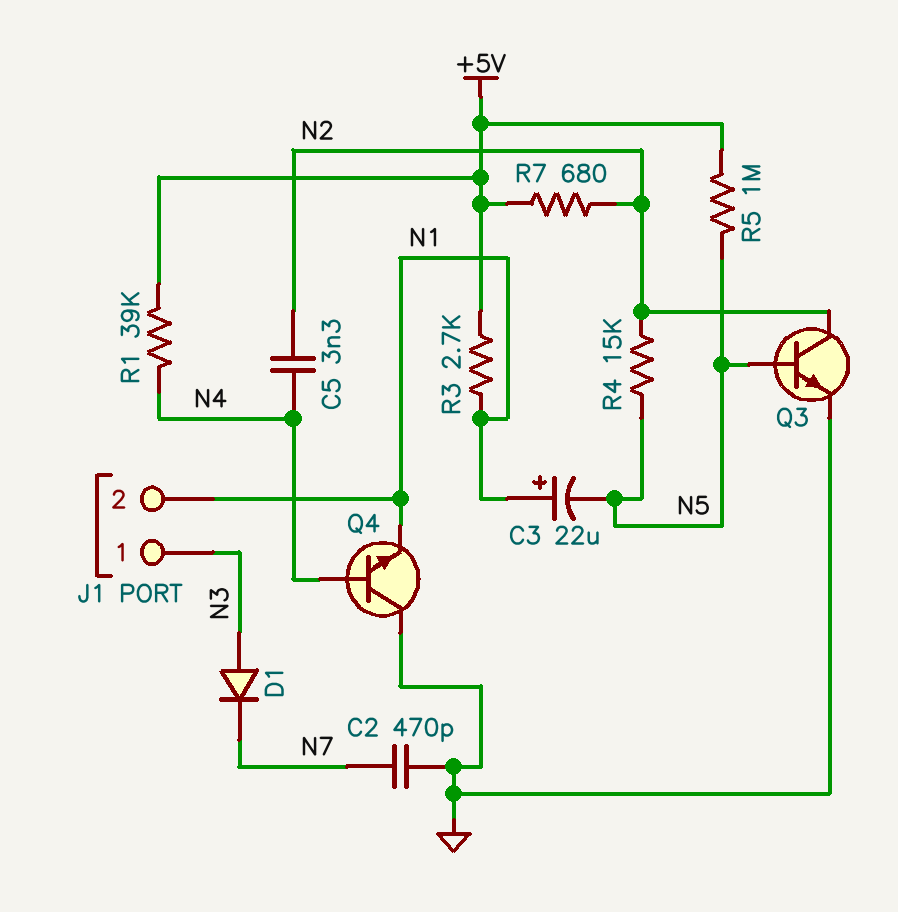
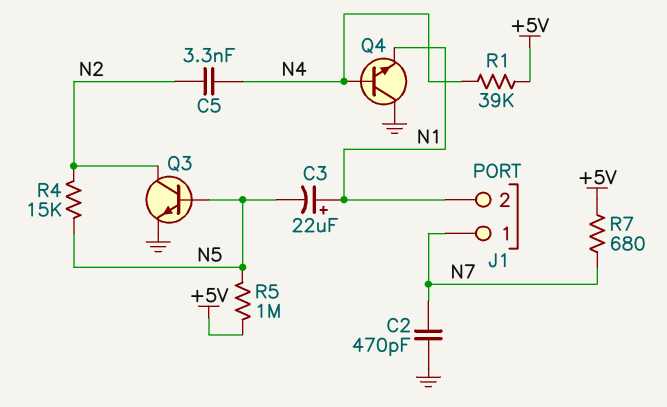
D1: diode (A N3, K N7) -> none
J1 pin 1: N3 -> N7
R3: 2.7k (+5V, N1) -> none
R7: 680 (+5V, N2) -> 680 (+5V, N7)

